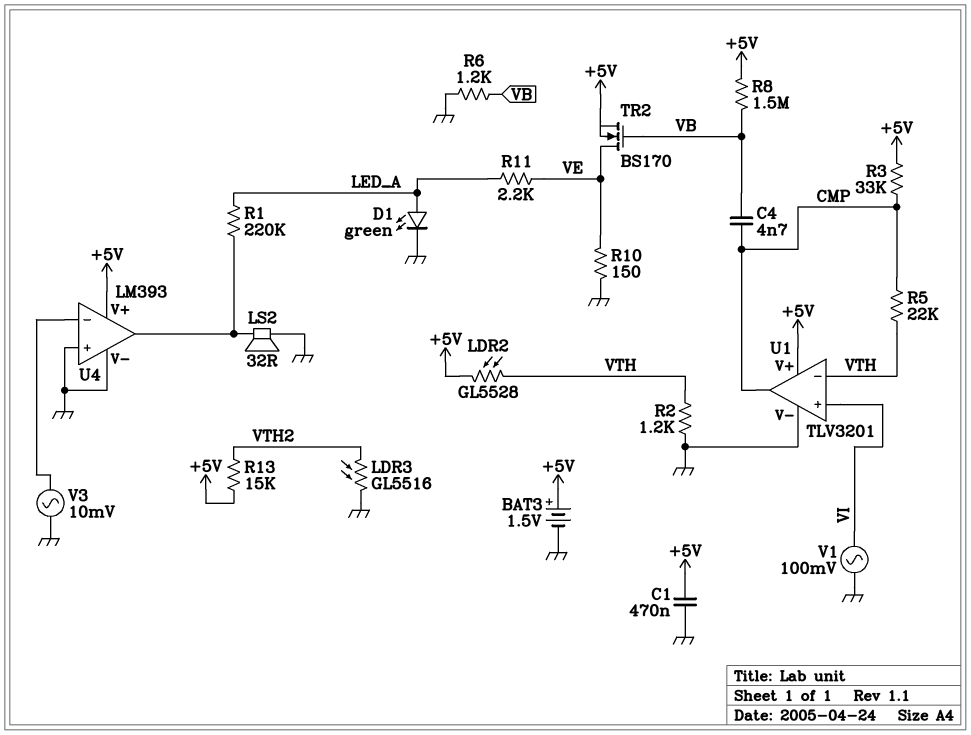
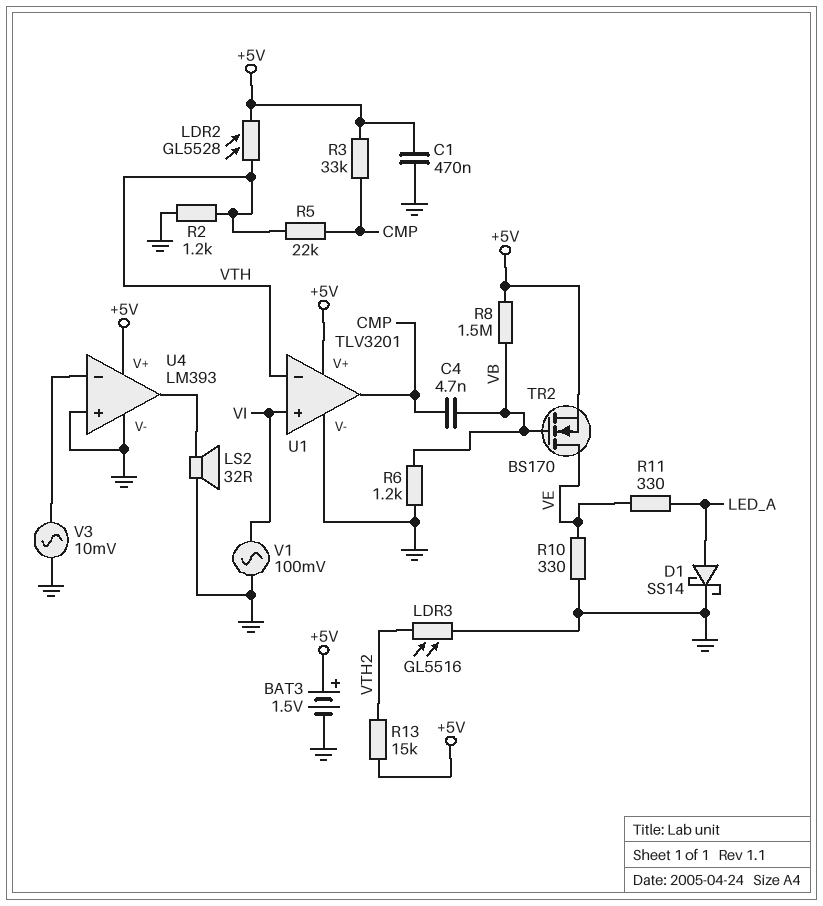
D1: LED green (A LED_A, K GND) -> schottky SS14 (A LED_A, K GND)
R1: 220k (LED_A, U4/out) -> none
R10: 150 (GND, VE) -> 330 (GND, VE)
R11: 2.2k (LED_A, VE) -> 330 (LED_A, VE)

